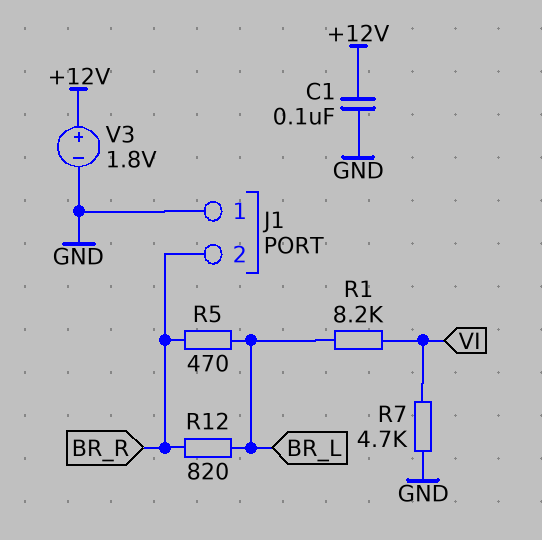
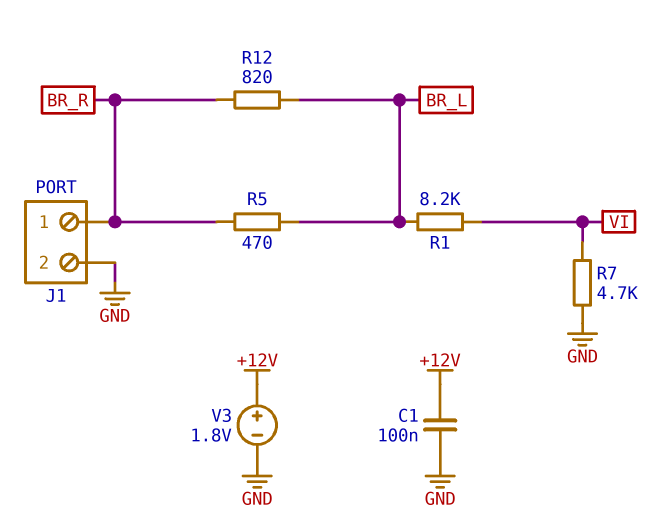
J1 pin 1: GND -> BR_R
J1 pin 2: BR_R -> GND

